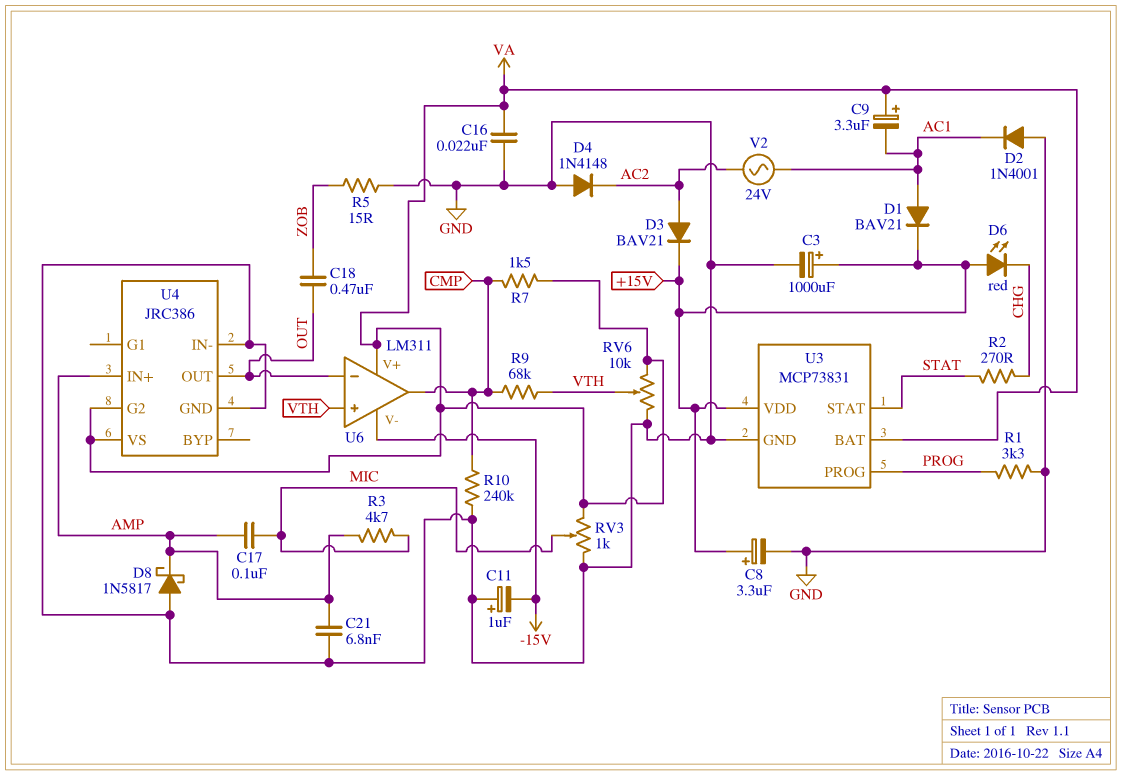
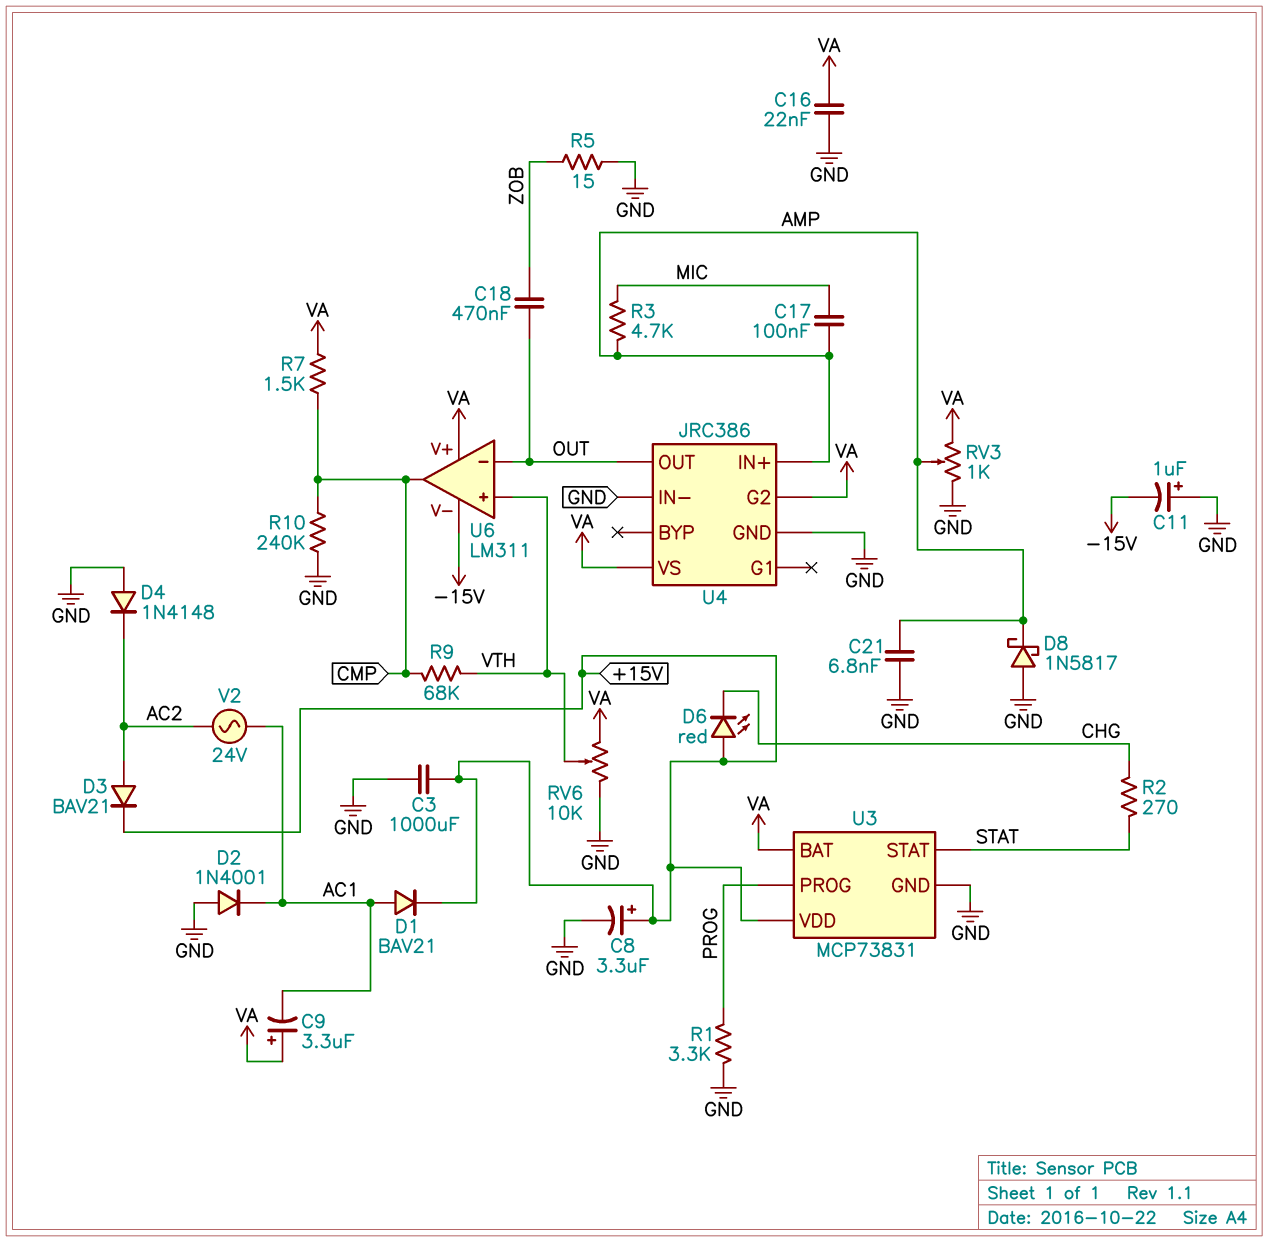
C3: 1000uF (plus +15V, minus GND) -> 1000uF (+15V, GND)
RV3: 1k (GND, VA, wiper MIC) -> 1k (GND, VA, wiper AMP)

